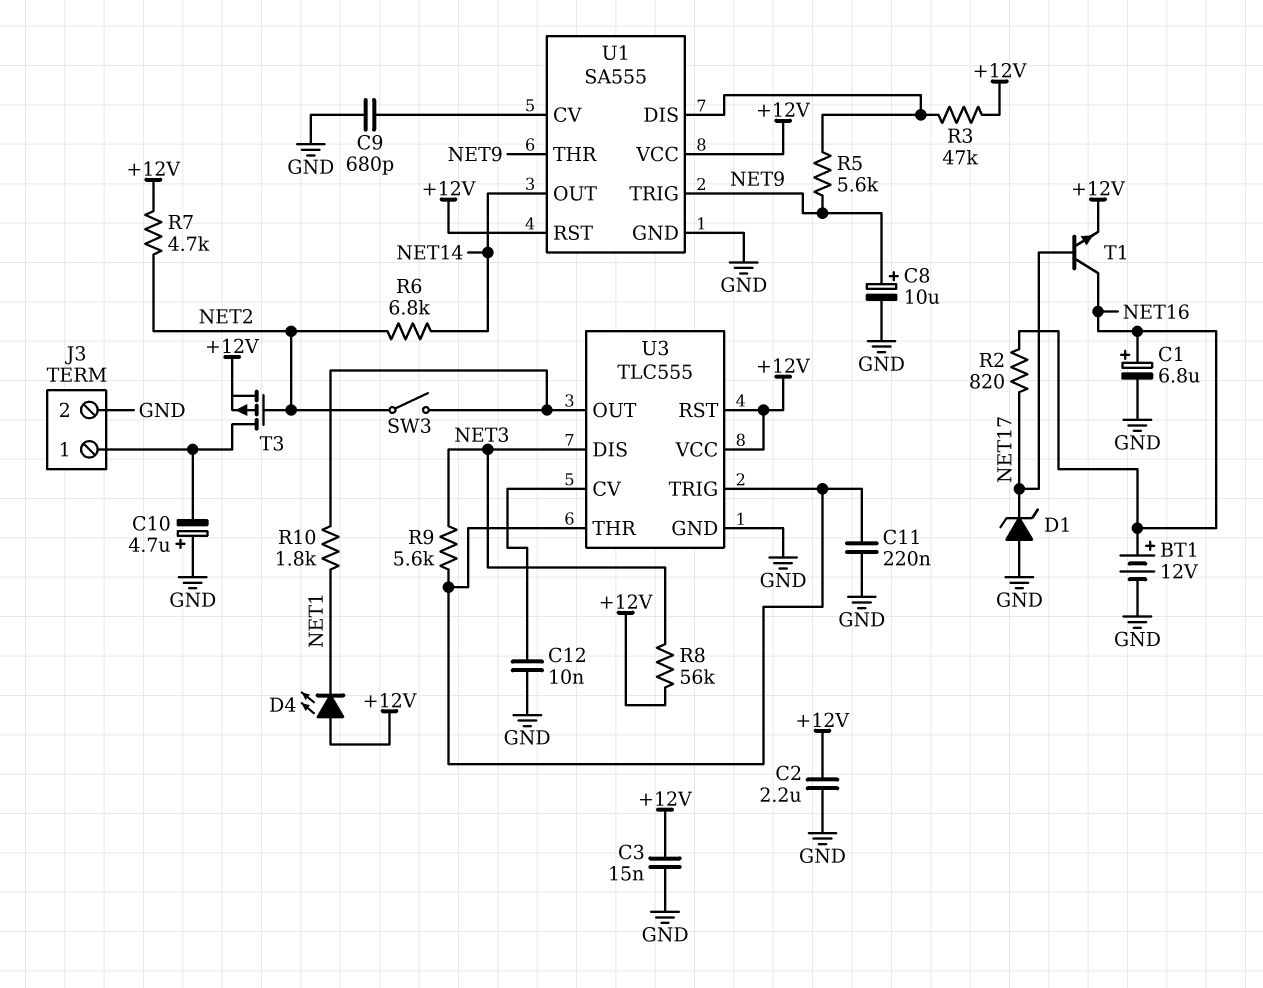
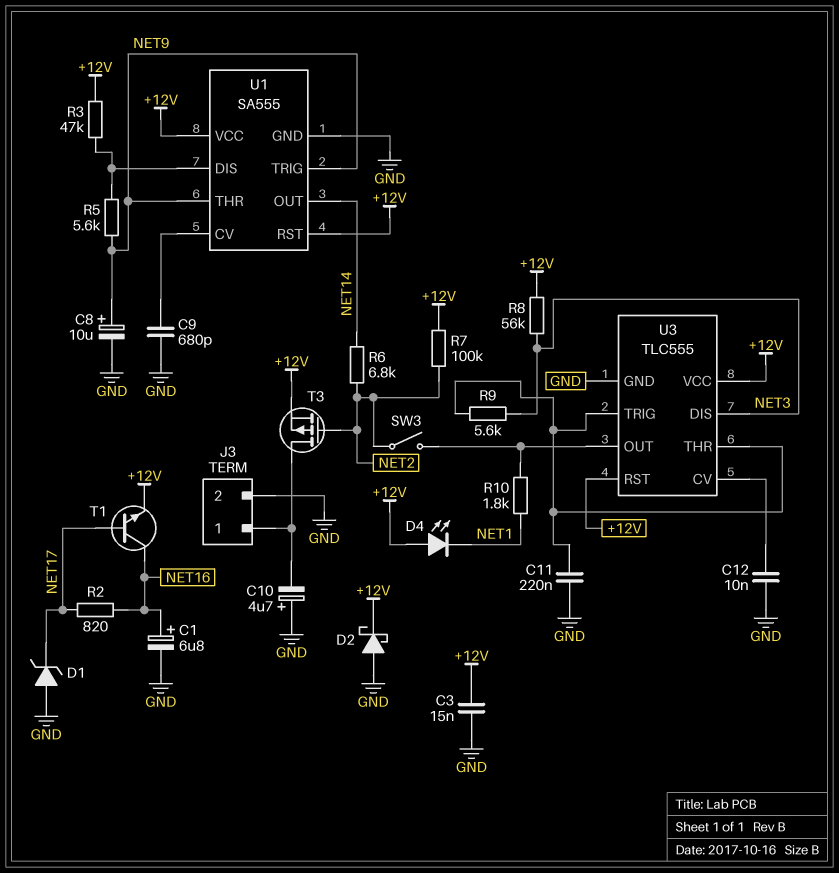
BT1: 12V (plus NET16, minus GND) -> none
C2: 2.2uF (+12V, GND) -> none
D2: none -> schottky (A GND, K +12V)
R7: 4.7k (+12V, NET2) -> 100k (+12V, NET2)

